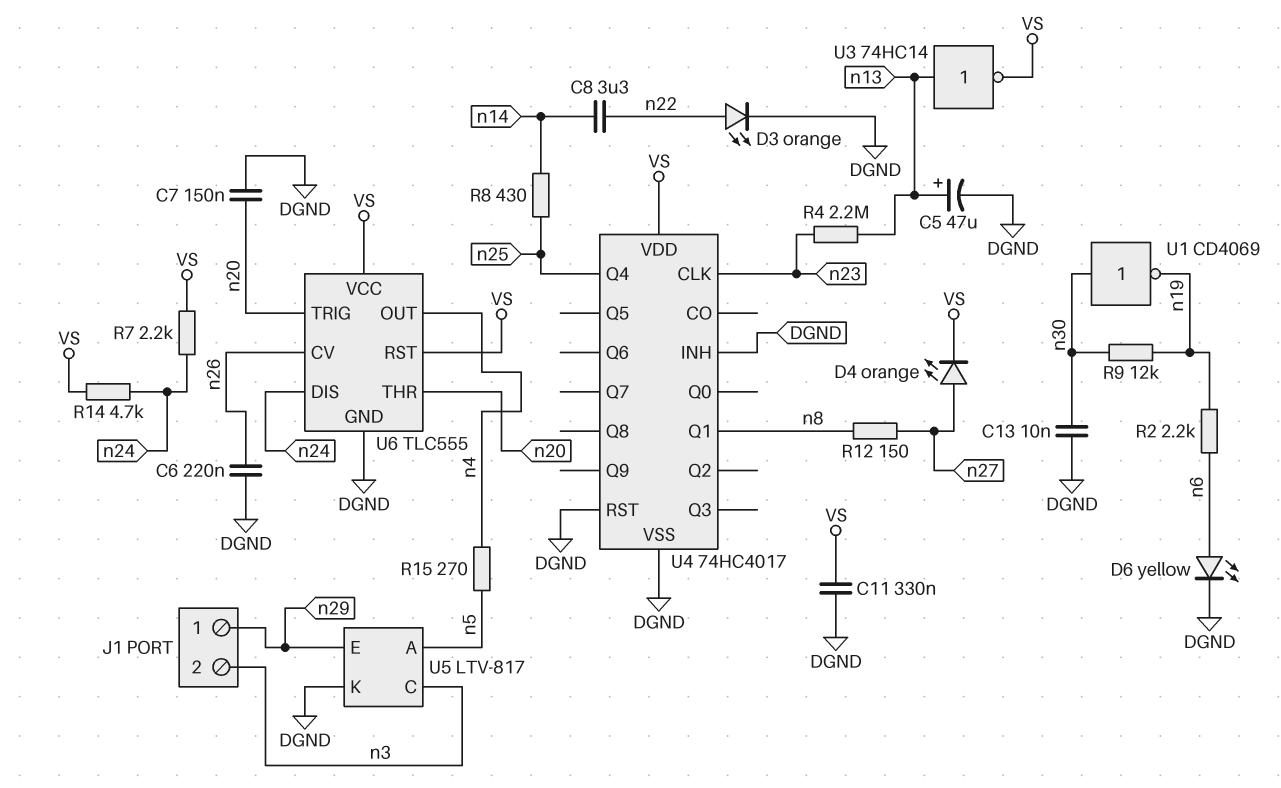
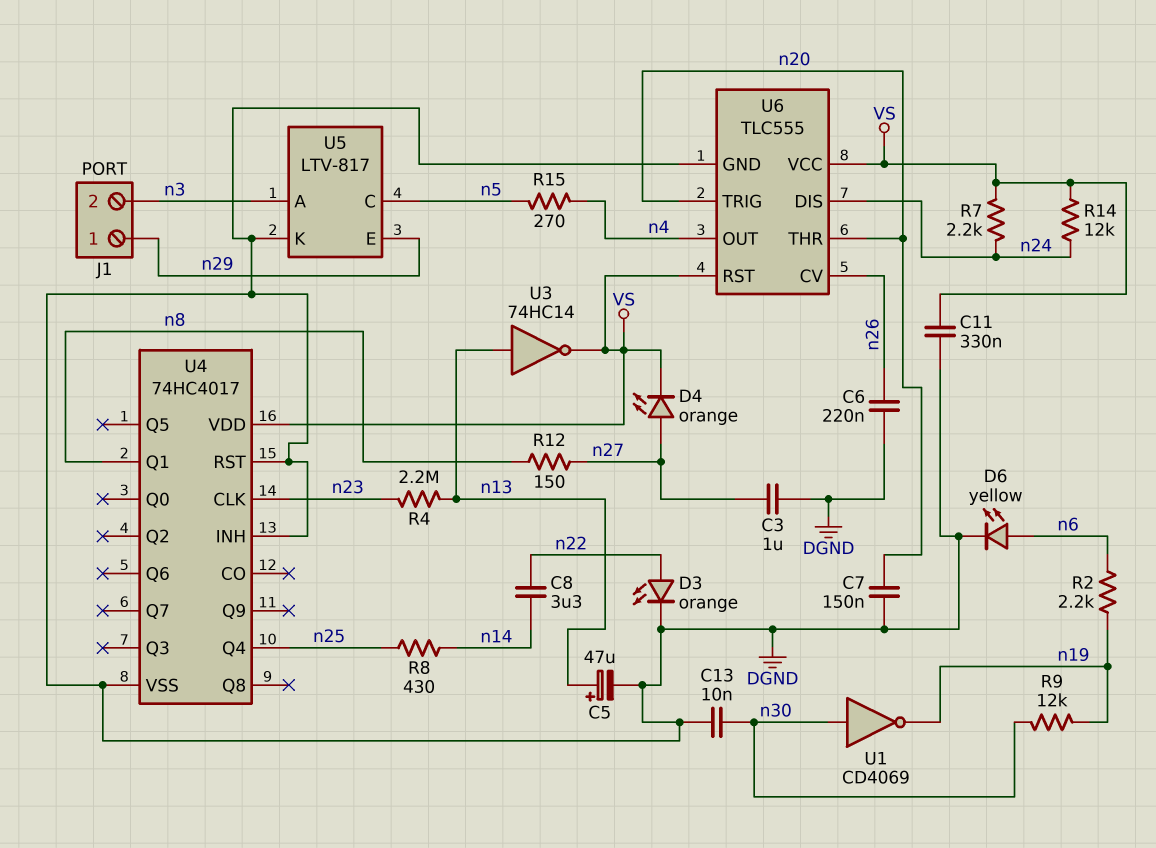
C3: none -> 1uF (DGND, n27)
R14: 4.7k (VS, n24) -> 12k (VS, n24)
U5 pin A: n5 -> n3
U5 pin C: n3 -> n5

